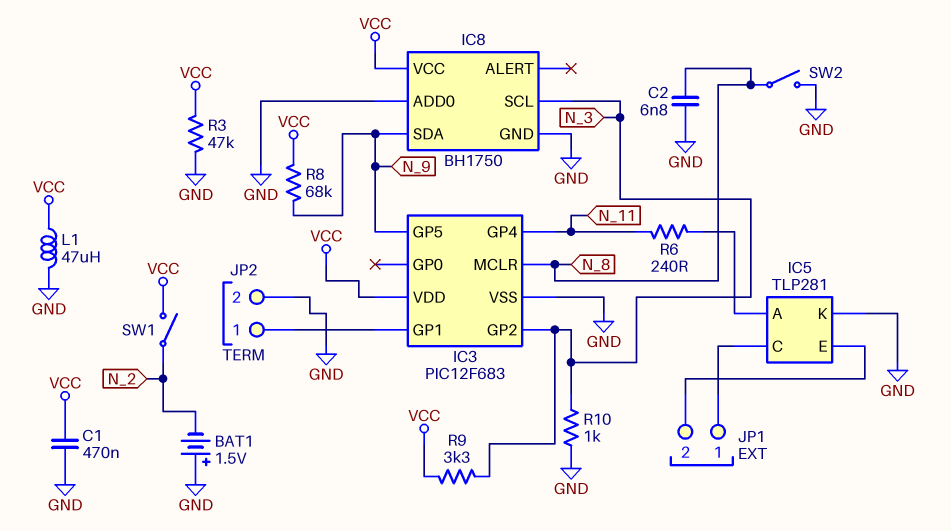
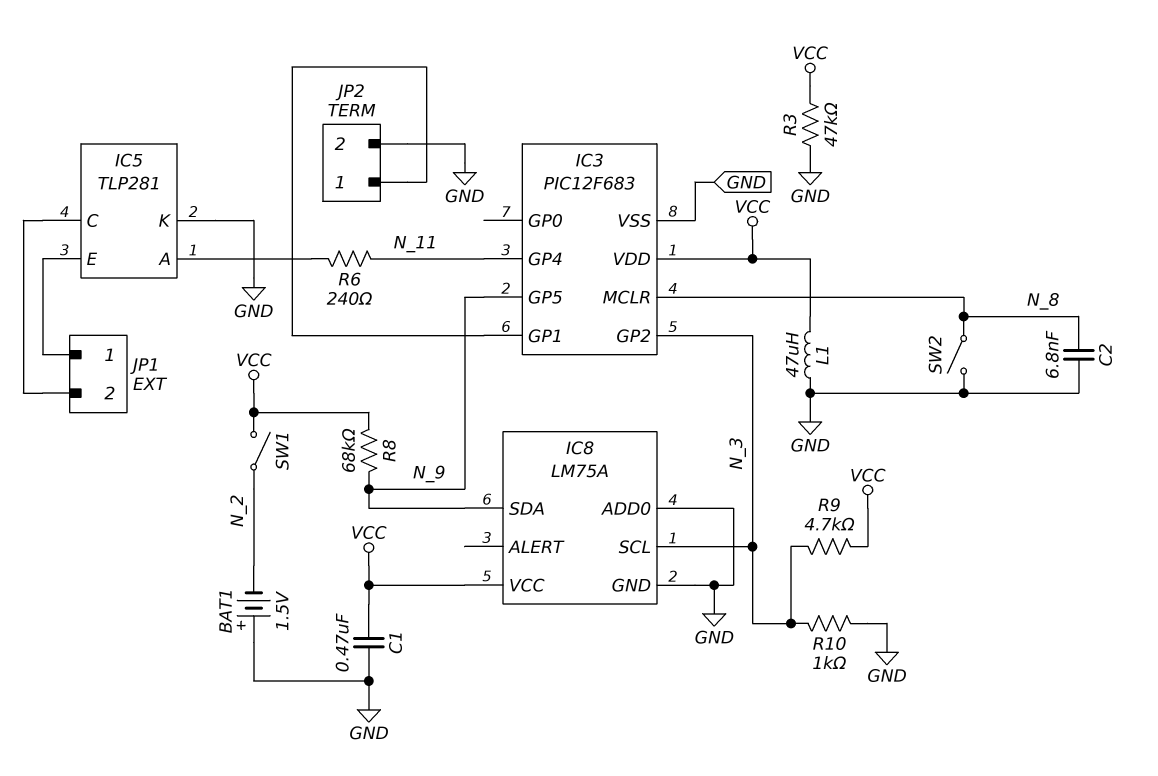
IC8: BH1750 -> LM75A
JP1 pin 1: IC5/C -> IC5/E
JP1 pin 2: IC5/E -> IC5/C
R9: 3.3k (N_3, VCC) -> 4.7k (N_3, VCC)

